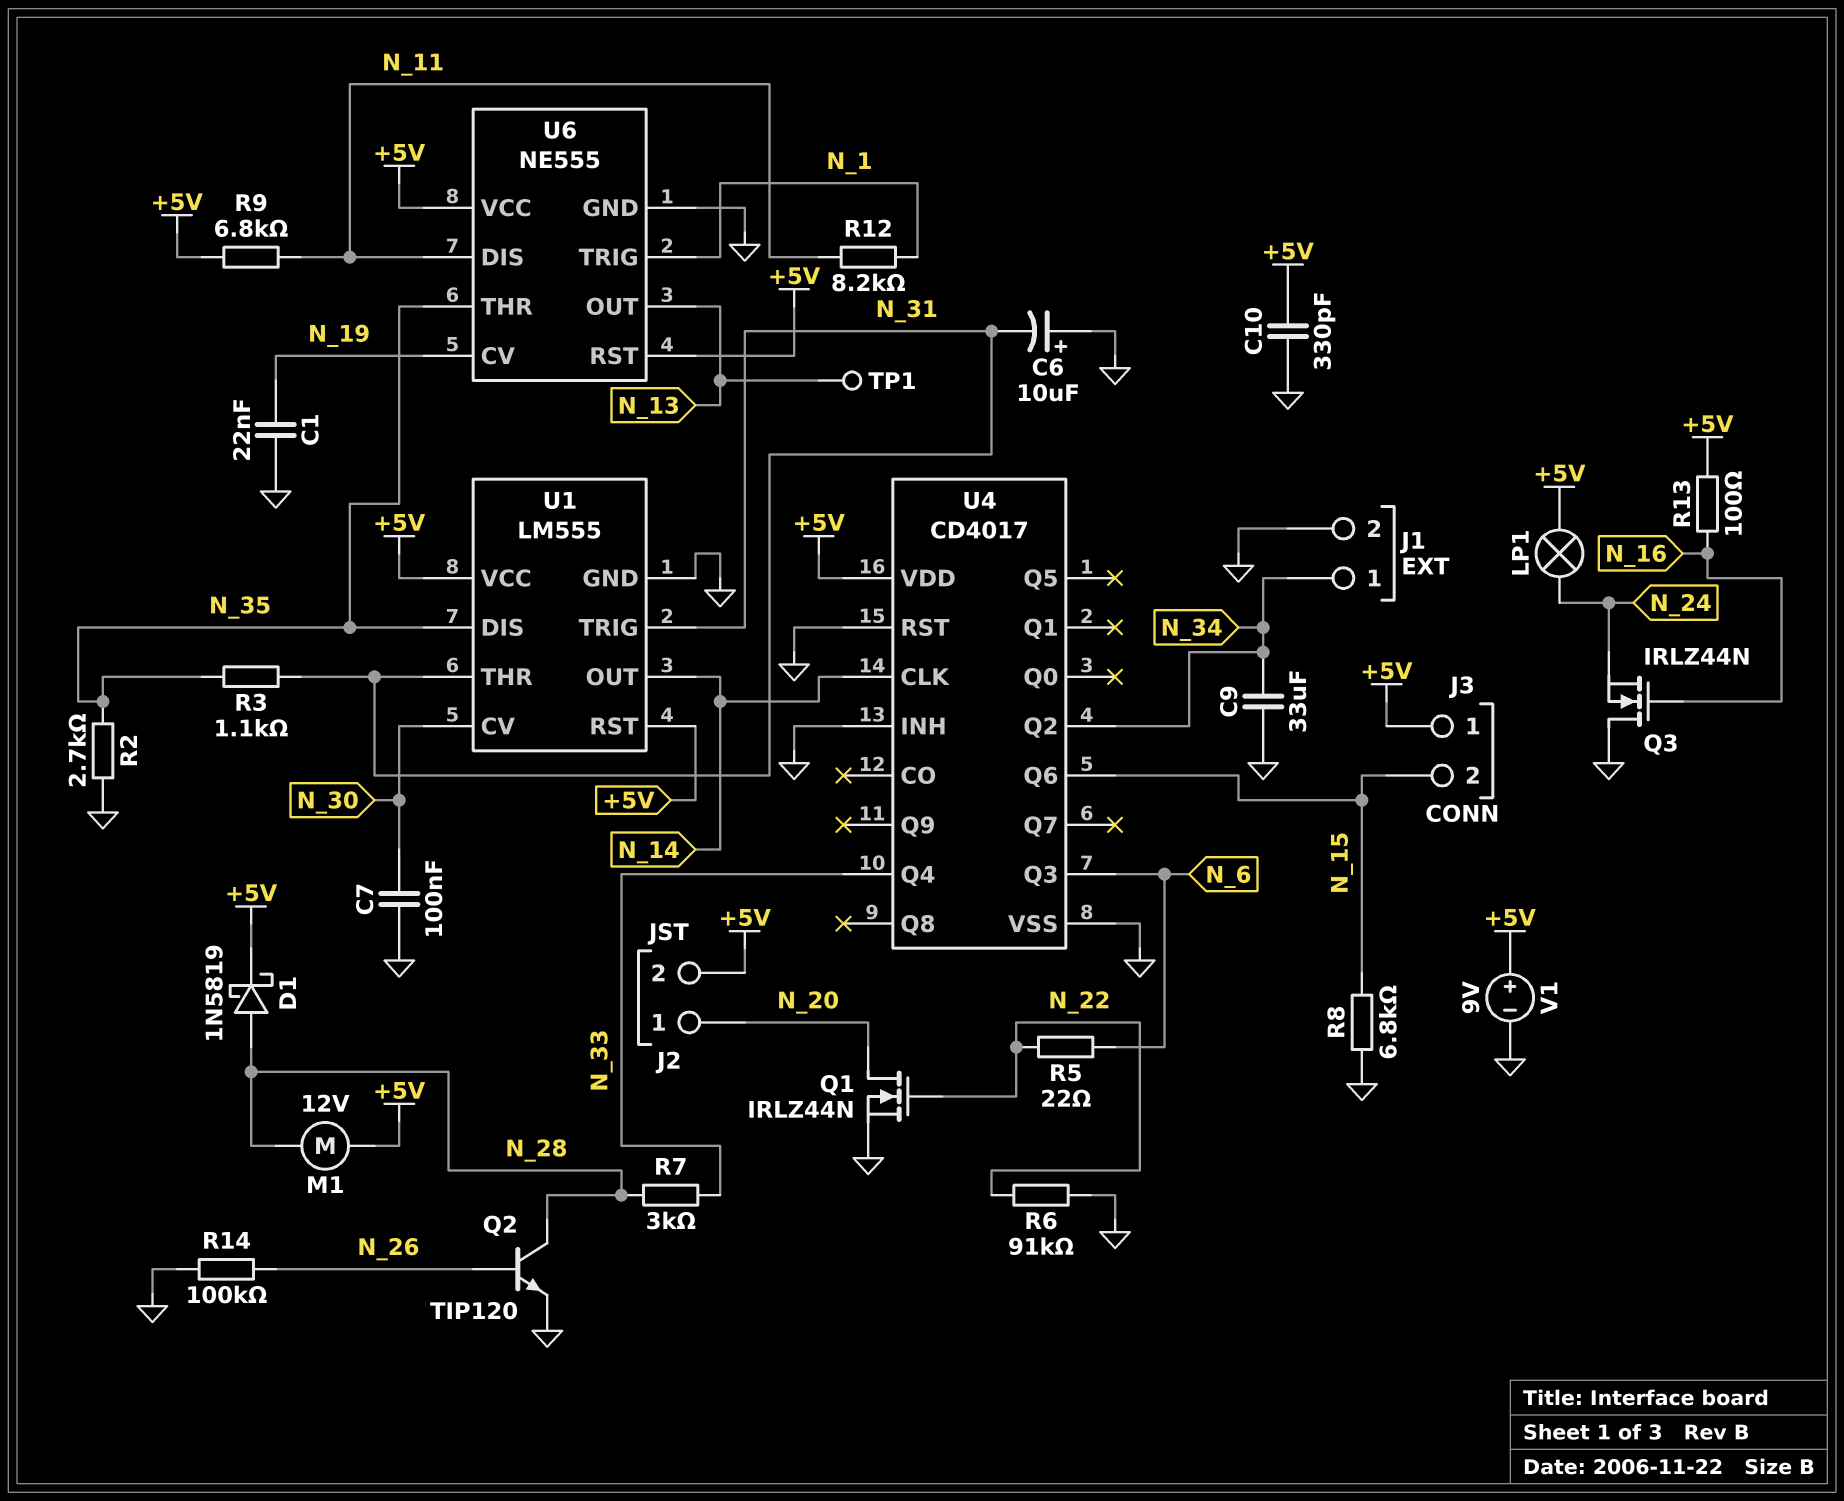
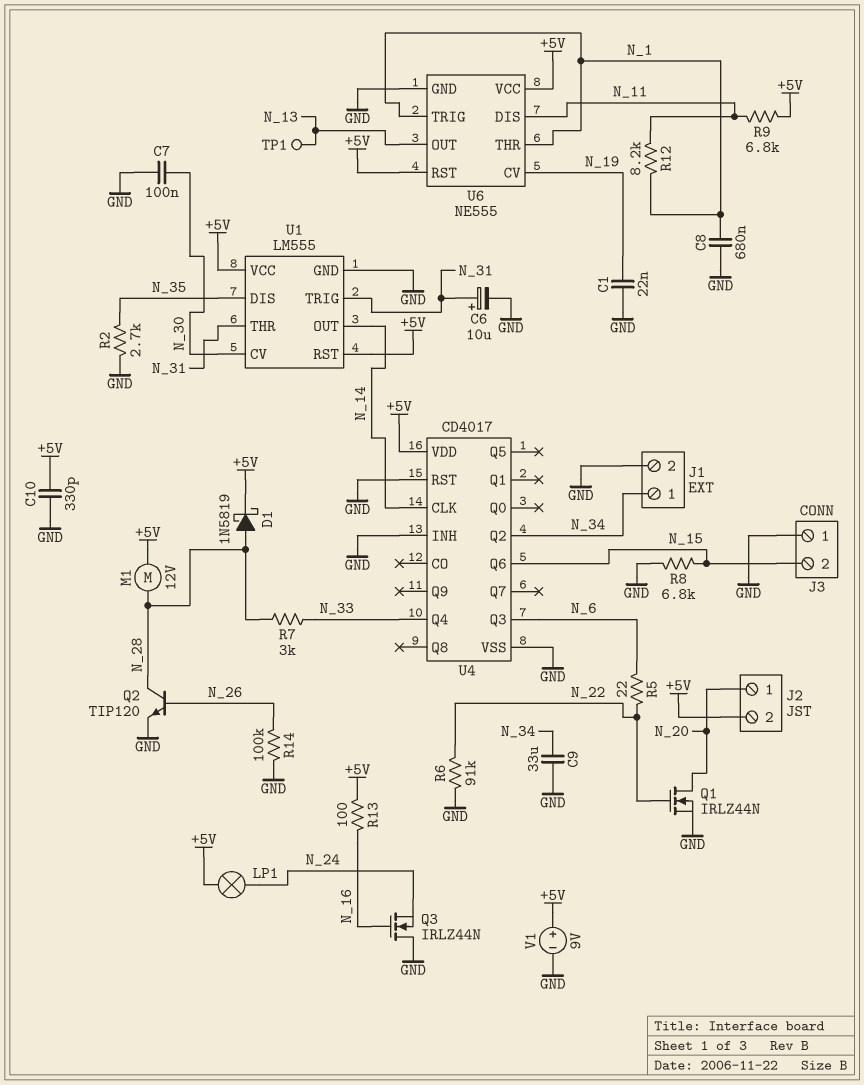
C6: 10uF (plus GND, minus N_31) -> 10uF (plus N_31, minus GND)
C8: none -> 680nF (GND, N_1)
J3 pin 1: +5V -> GND
R3: 1.1k (N_31, N_35) -> none
U6 pin THR: N_35 -> N_1

